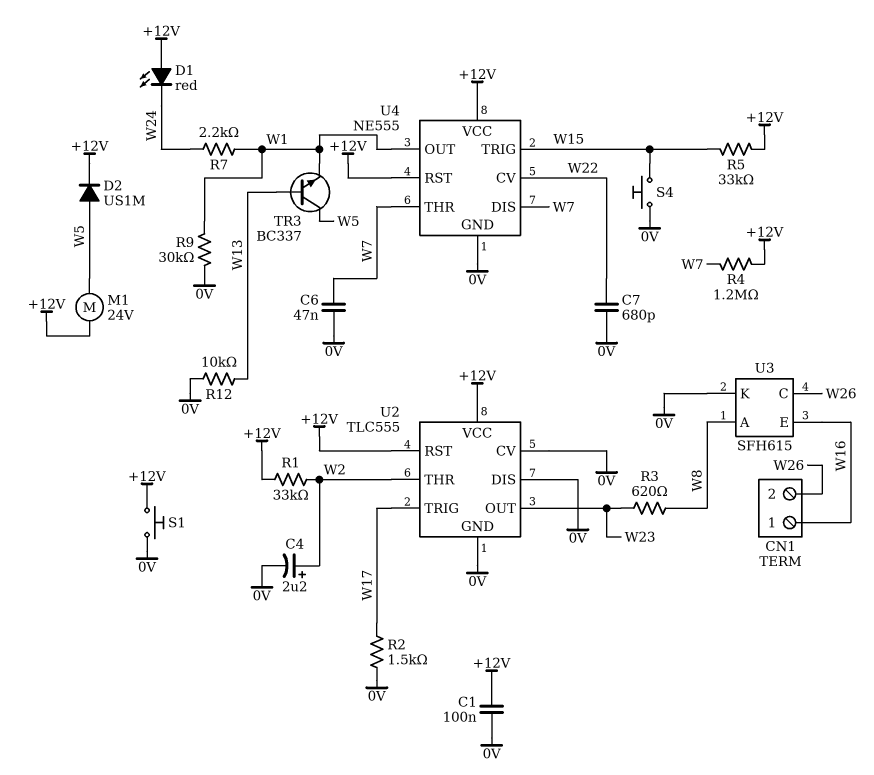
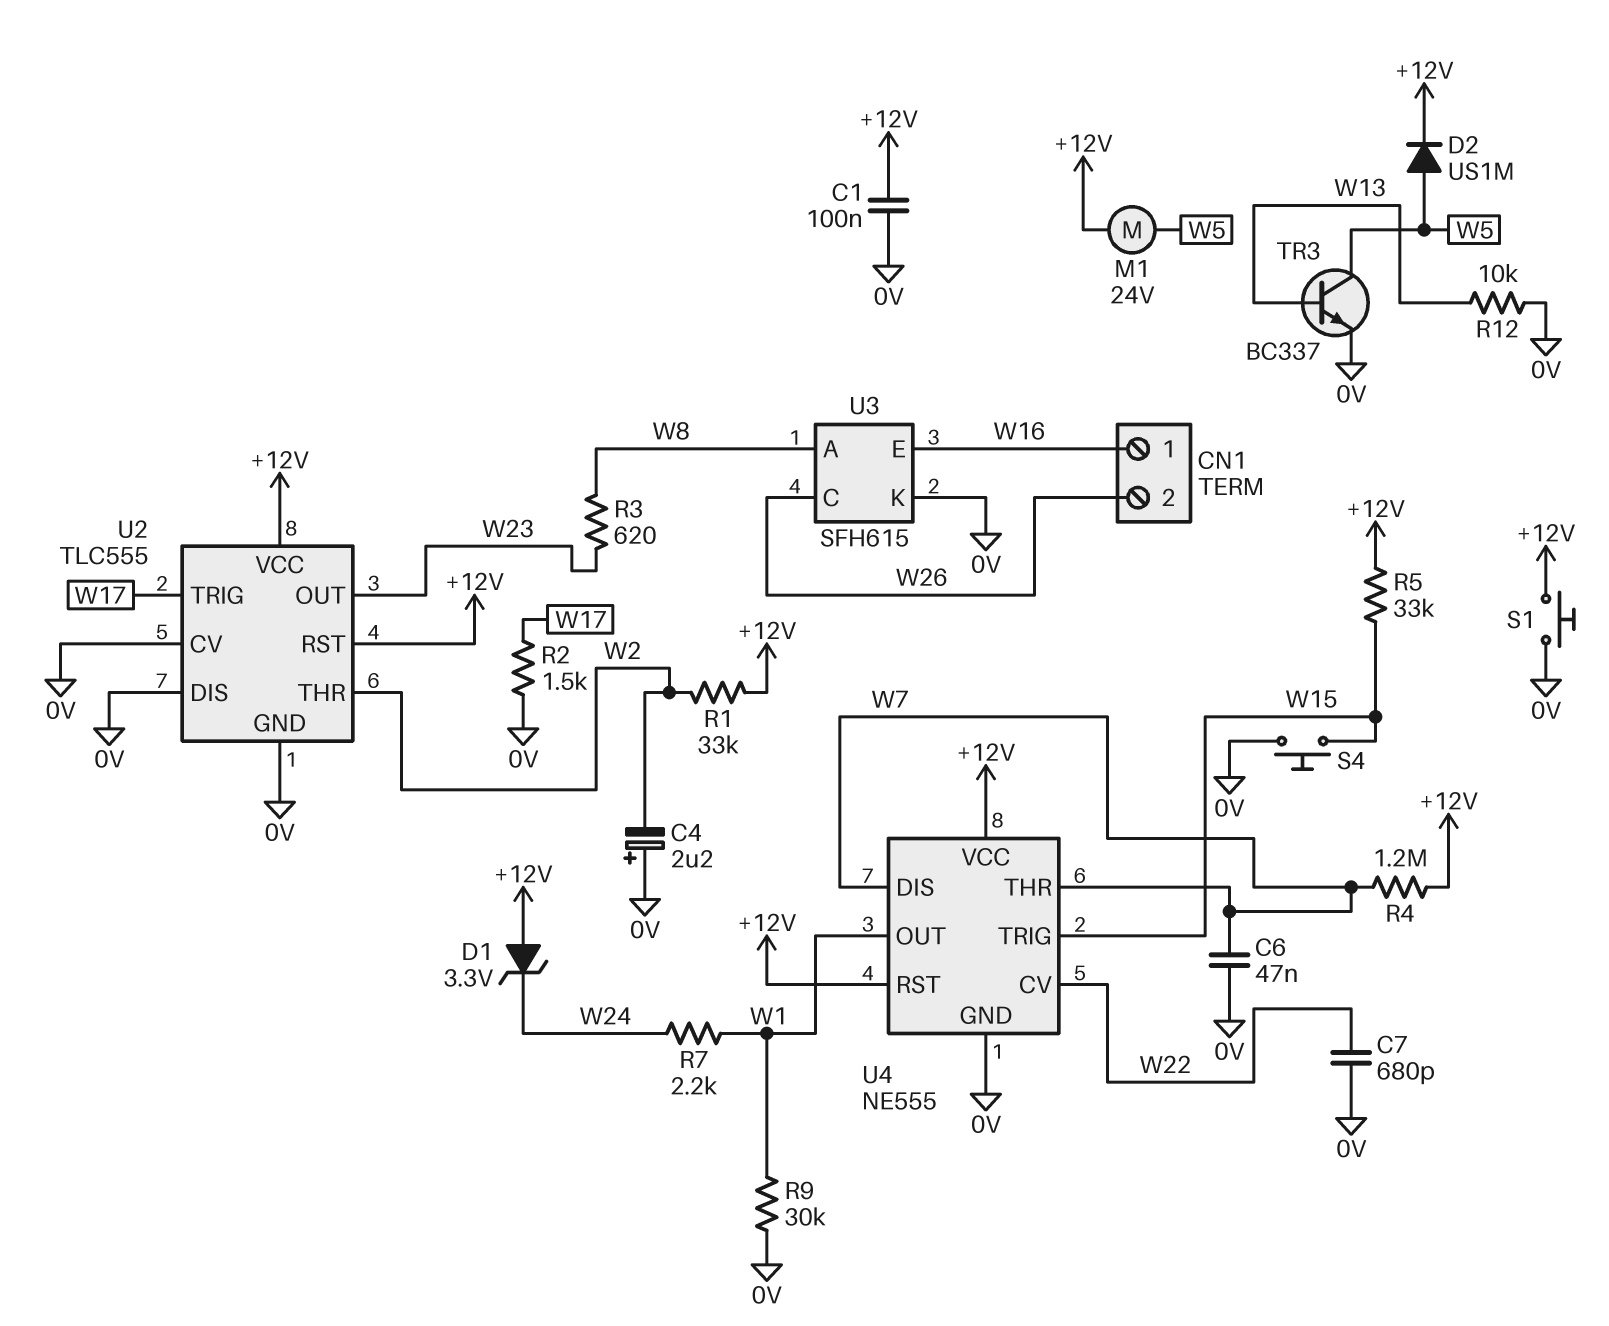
C4: 2.2uF (plus W2, minus 0V) -> 2.2uF (plus 0V, minus W2)
D1: LED red (A +12V, K W24) -> zener 3.3V (A +12V, K W24)
TR3: NPN BC337 (B W13, C W5, E W1) -> NPN BC337 (B W13, C W5, E 0V)

